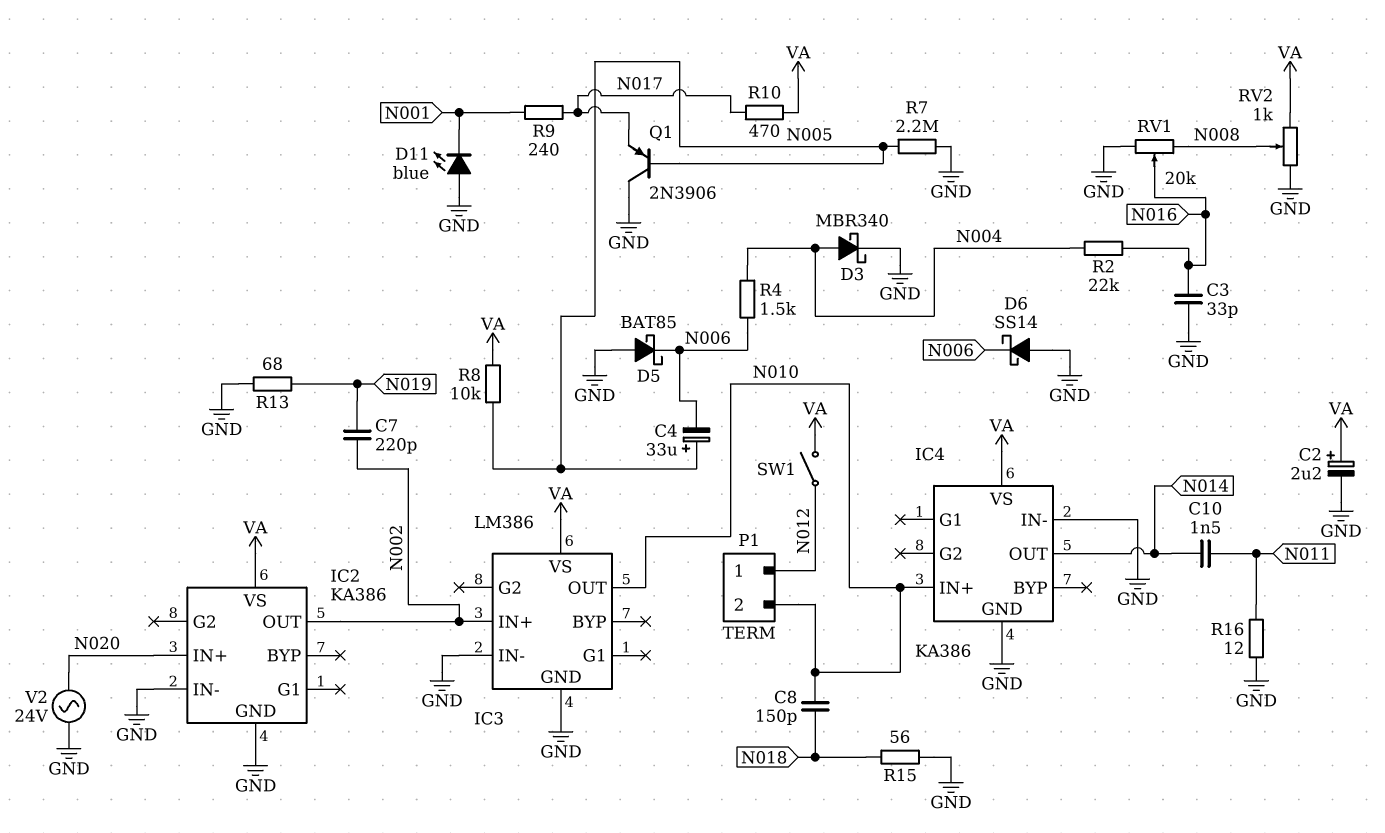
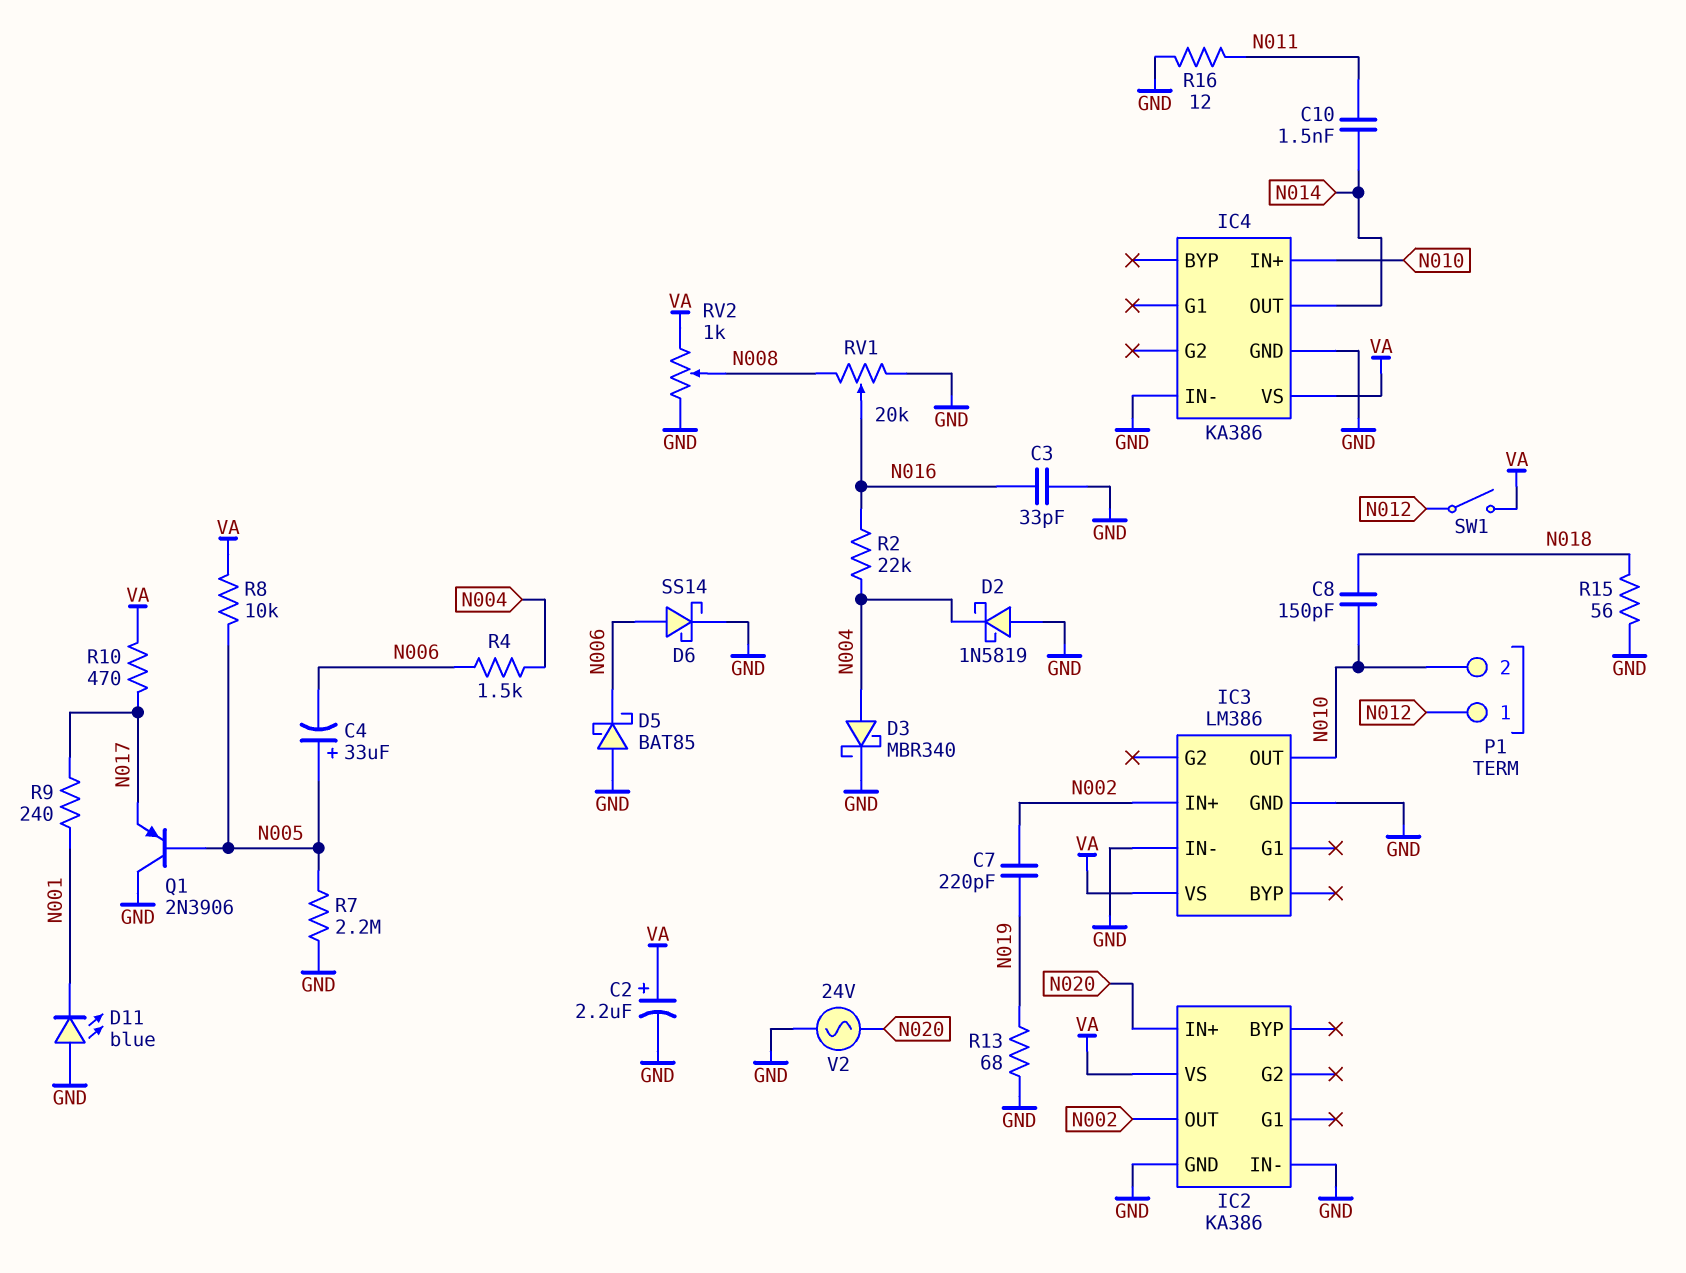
D2: none -> schottky 1N5819 (A GND, K N004)
D6: schottky SS14 (A GND, K N006) -> schottky SS14 (A N006, K GND)

